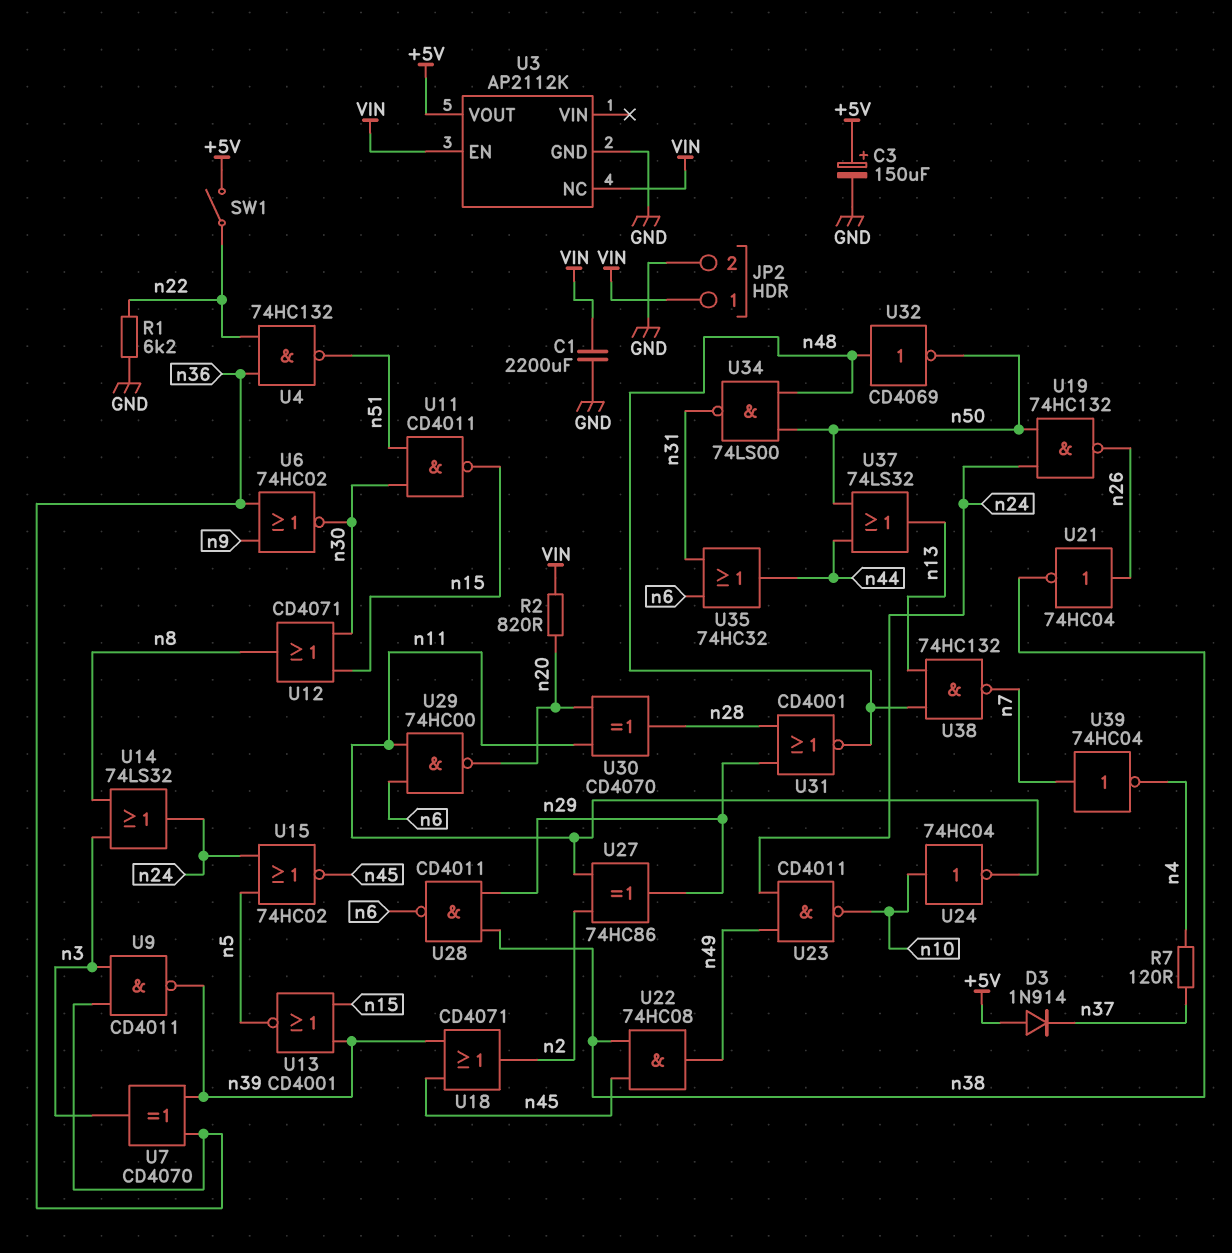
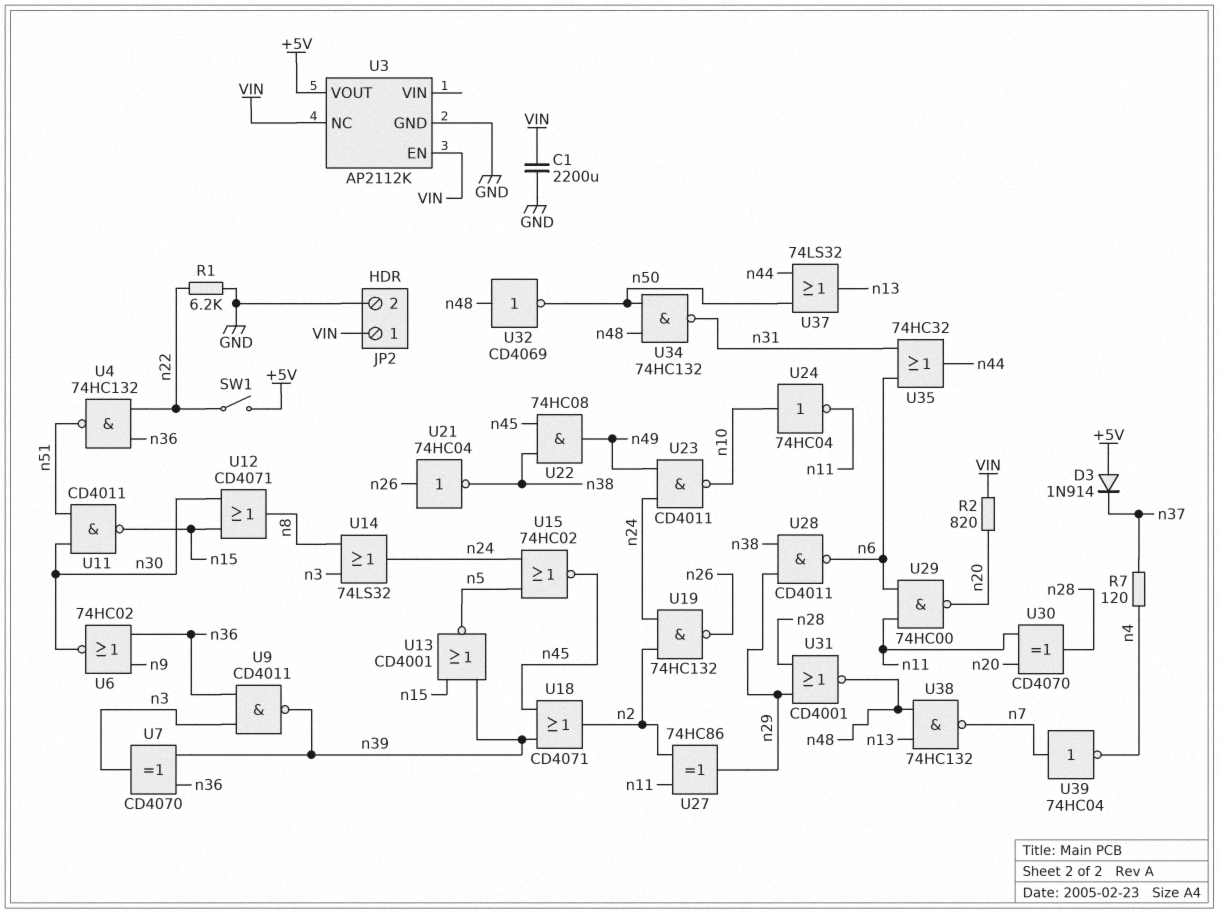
C3: 150uF (plus +5V, minus GND) -> none
U19: NAND 74HC132 (in n24, in n50, out n26) -> NAND 74HC132 (in n2, in n24, out n26)
U34: NAND 74LS00 (in n48, in n50, out n31) -> NAND 74HC132 (in n48, in n50, out n31)

